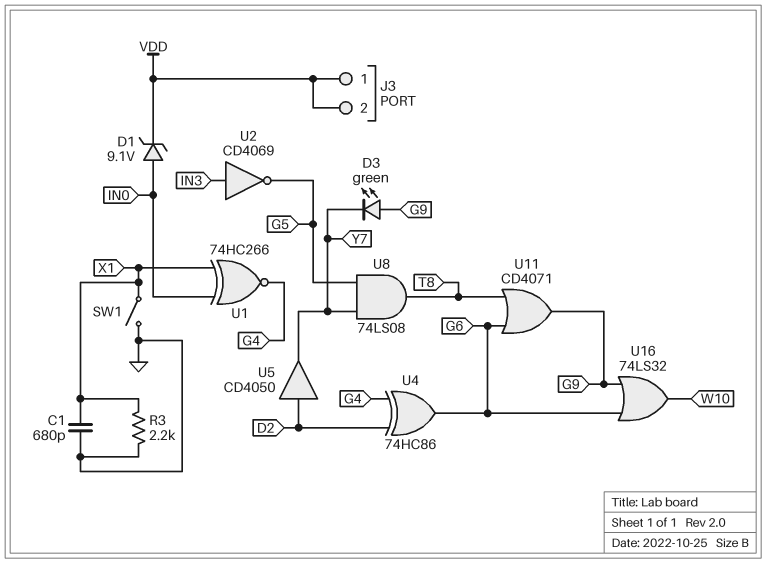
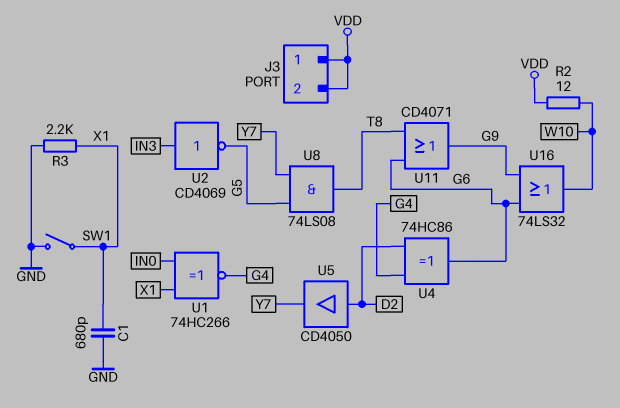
D1: zener 9.1V (A IN0, K VDD) -> none
D3: LED green (A G9, K Y7) -> none
R2: none -> 12 (VDD, W10)

